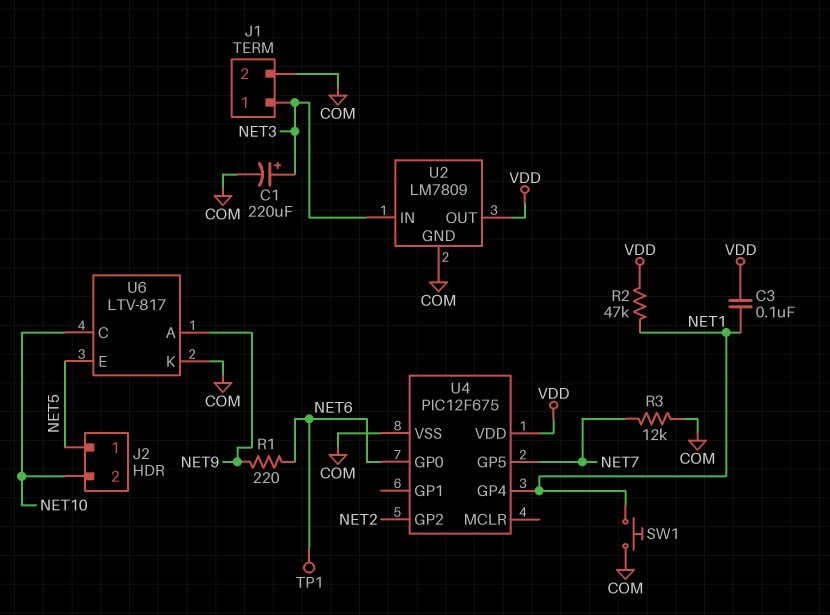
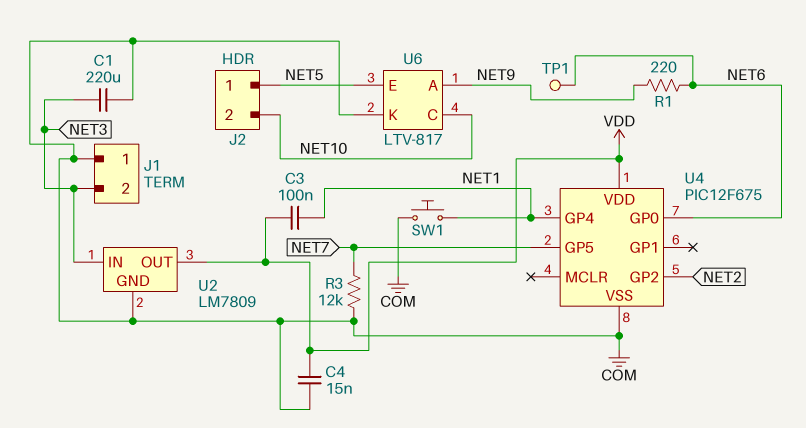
C1: 220uF (plus NET3, minus COM) -> 220uF (COM, NET3)
C4: none -> 15nF (COM, VDD)
J1 pin 1: NET3 -> COM
J1 pin 2: COM -> NET3
R2: 47k (NET1, VDD) -> none

